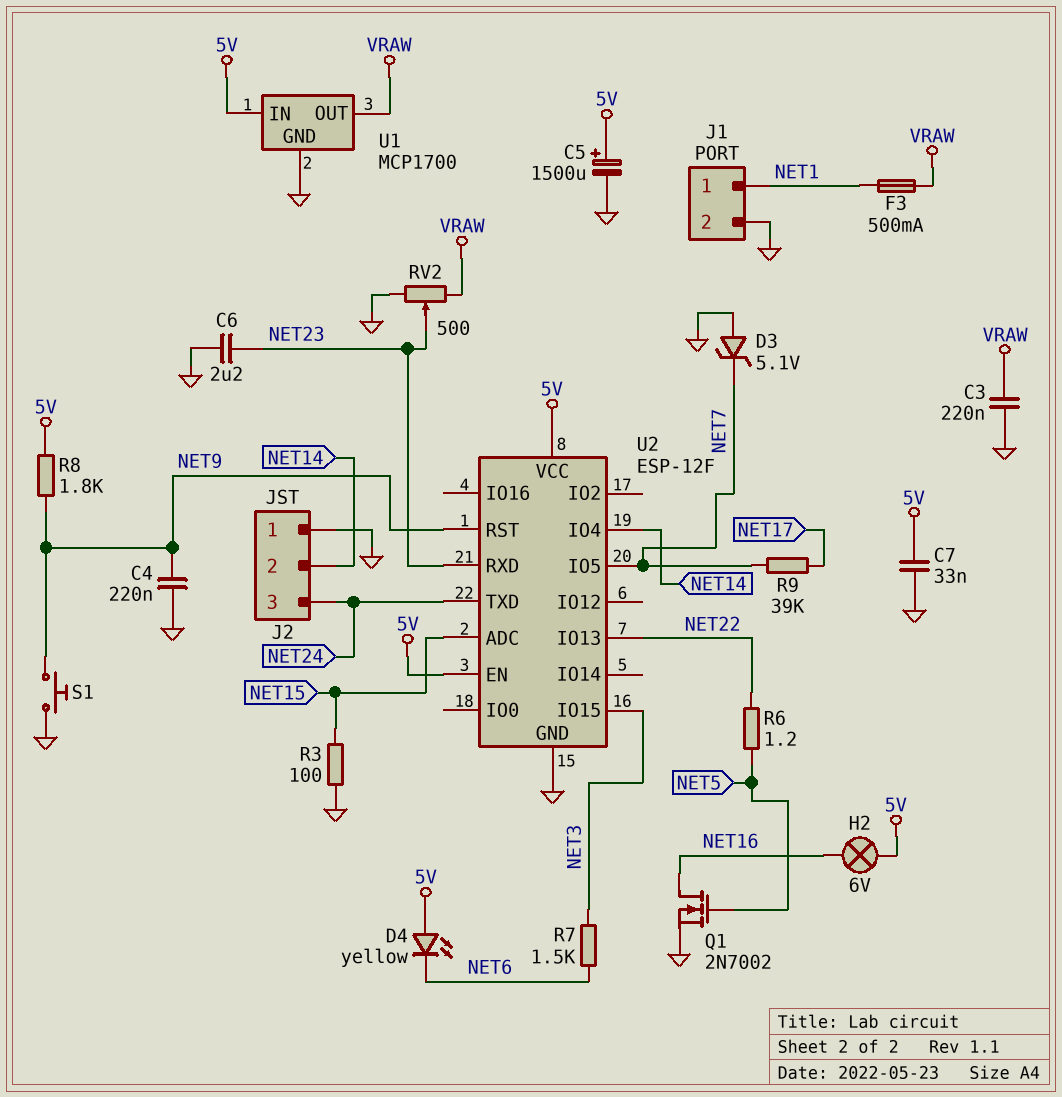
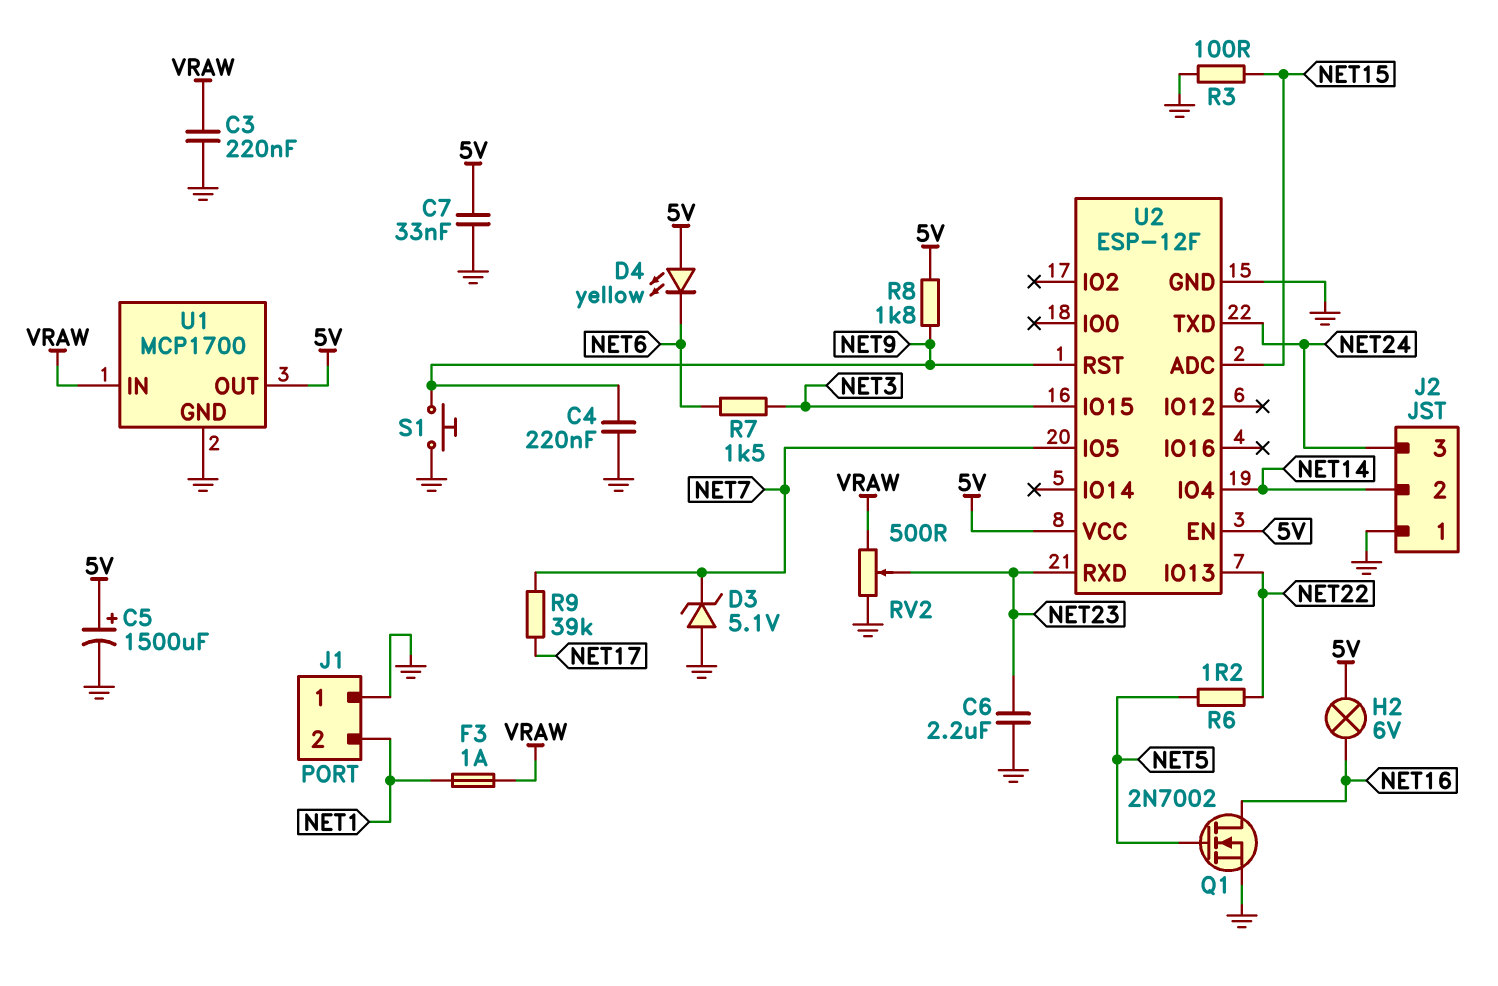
F3: 500mA (NET1, VRAW) -> 1A (NET1, VRAW)
J1 pin 1: NET1 -> GND
J1 pin 2: GND -> NET1
U1 pin IN: 5V -> VRAW
U1 pin OUT: VRAW -> 5V

